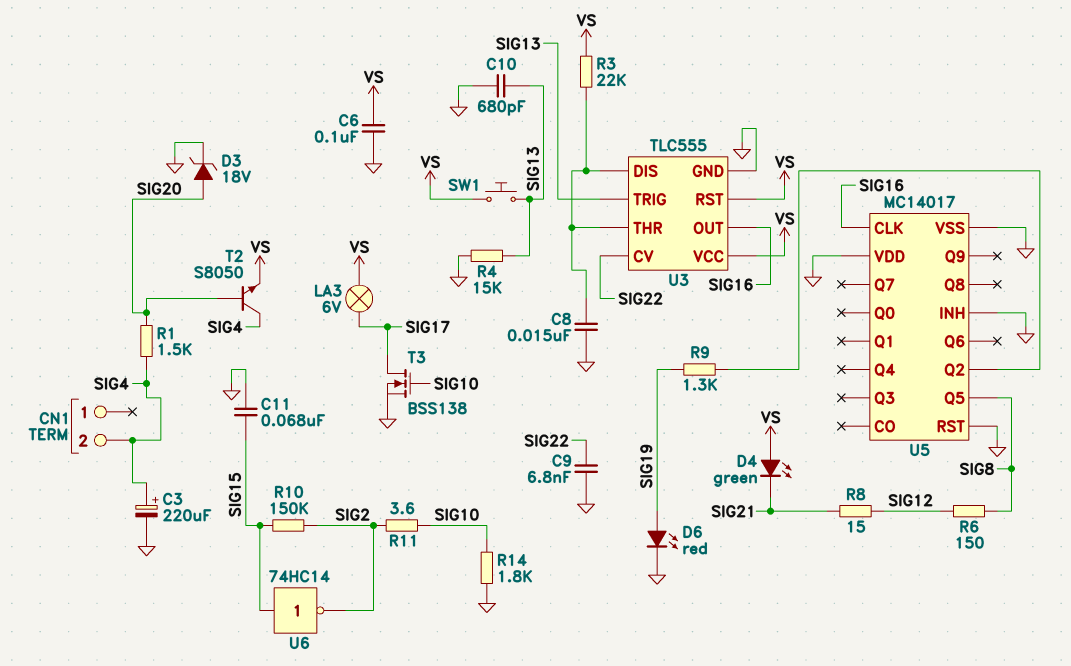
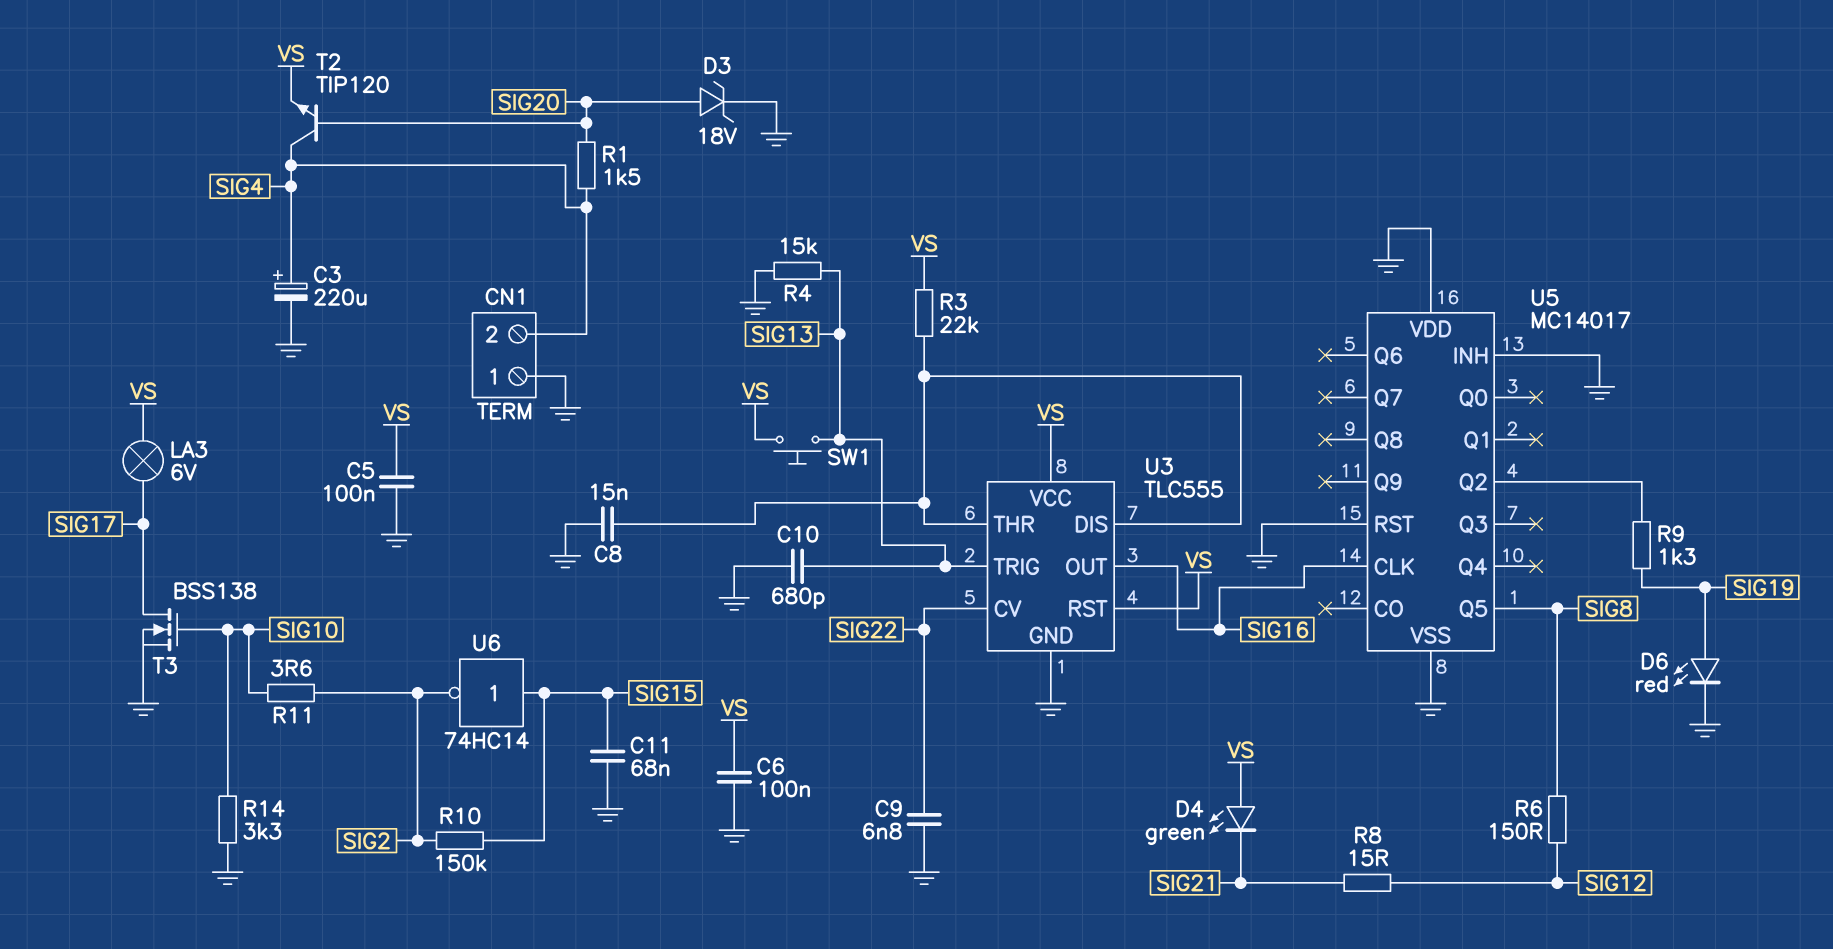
C5: none -> 100nF (GND, VS)
CN1 pin 1: none -> GND
R14: 1.8k (GND, SIG10) -> 3.3k (GND, SIG10)
T2: NPN S8050 (B SIG20, C SIG4, E VS) -> NPN TIP120 (B SIG20, C SIG4, E VS)

